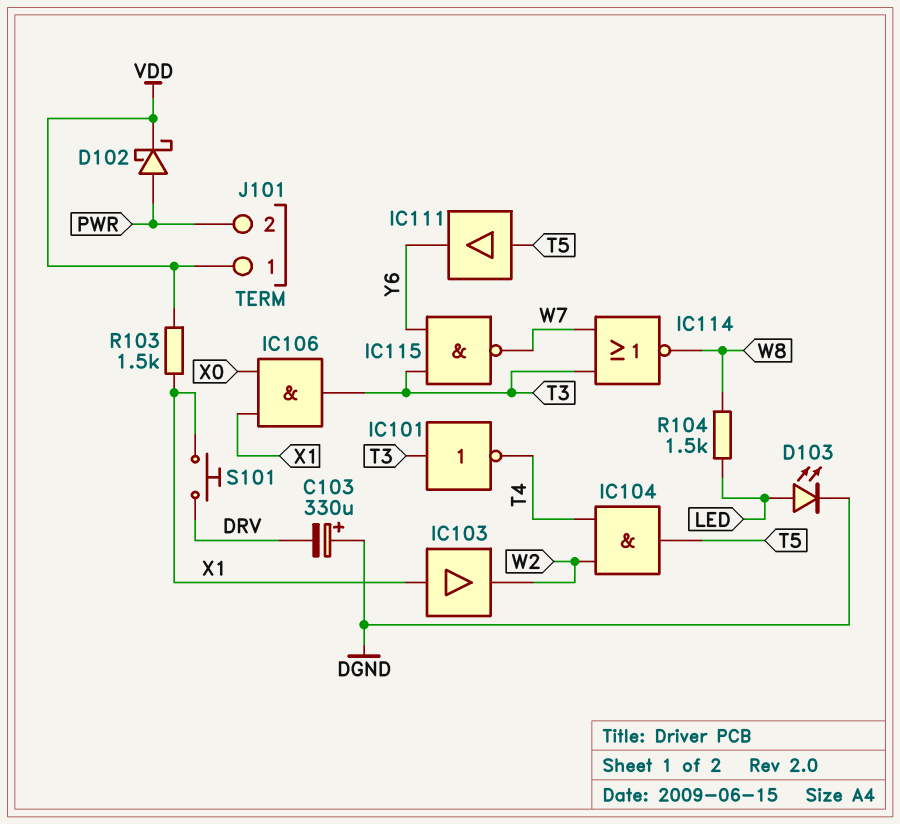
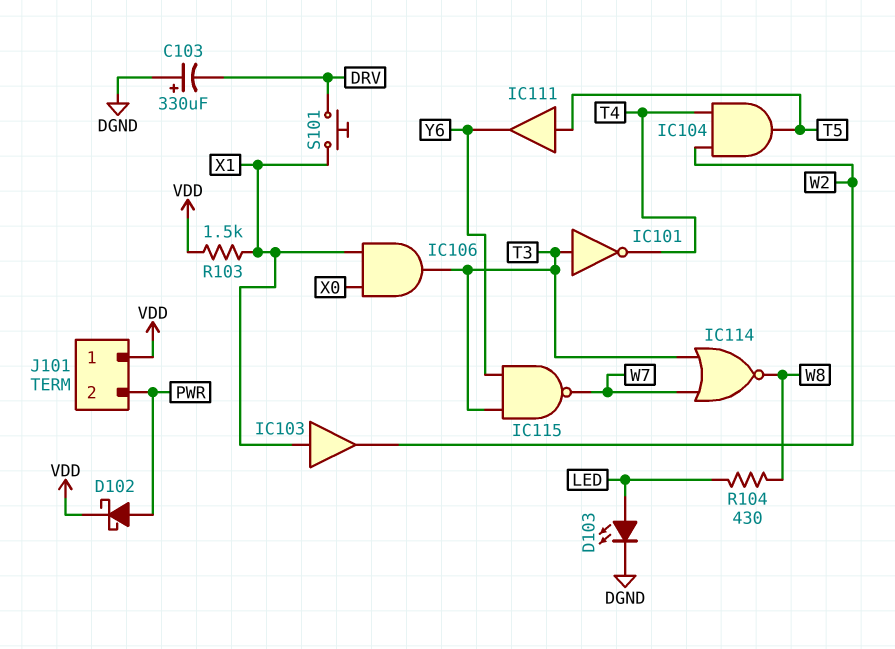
R104: 1.5k (LED, W8) -> 430 (LED, W8)

